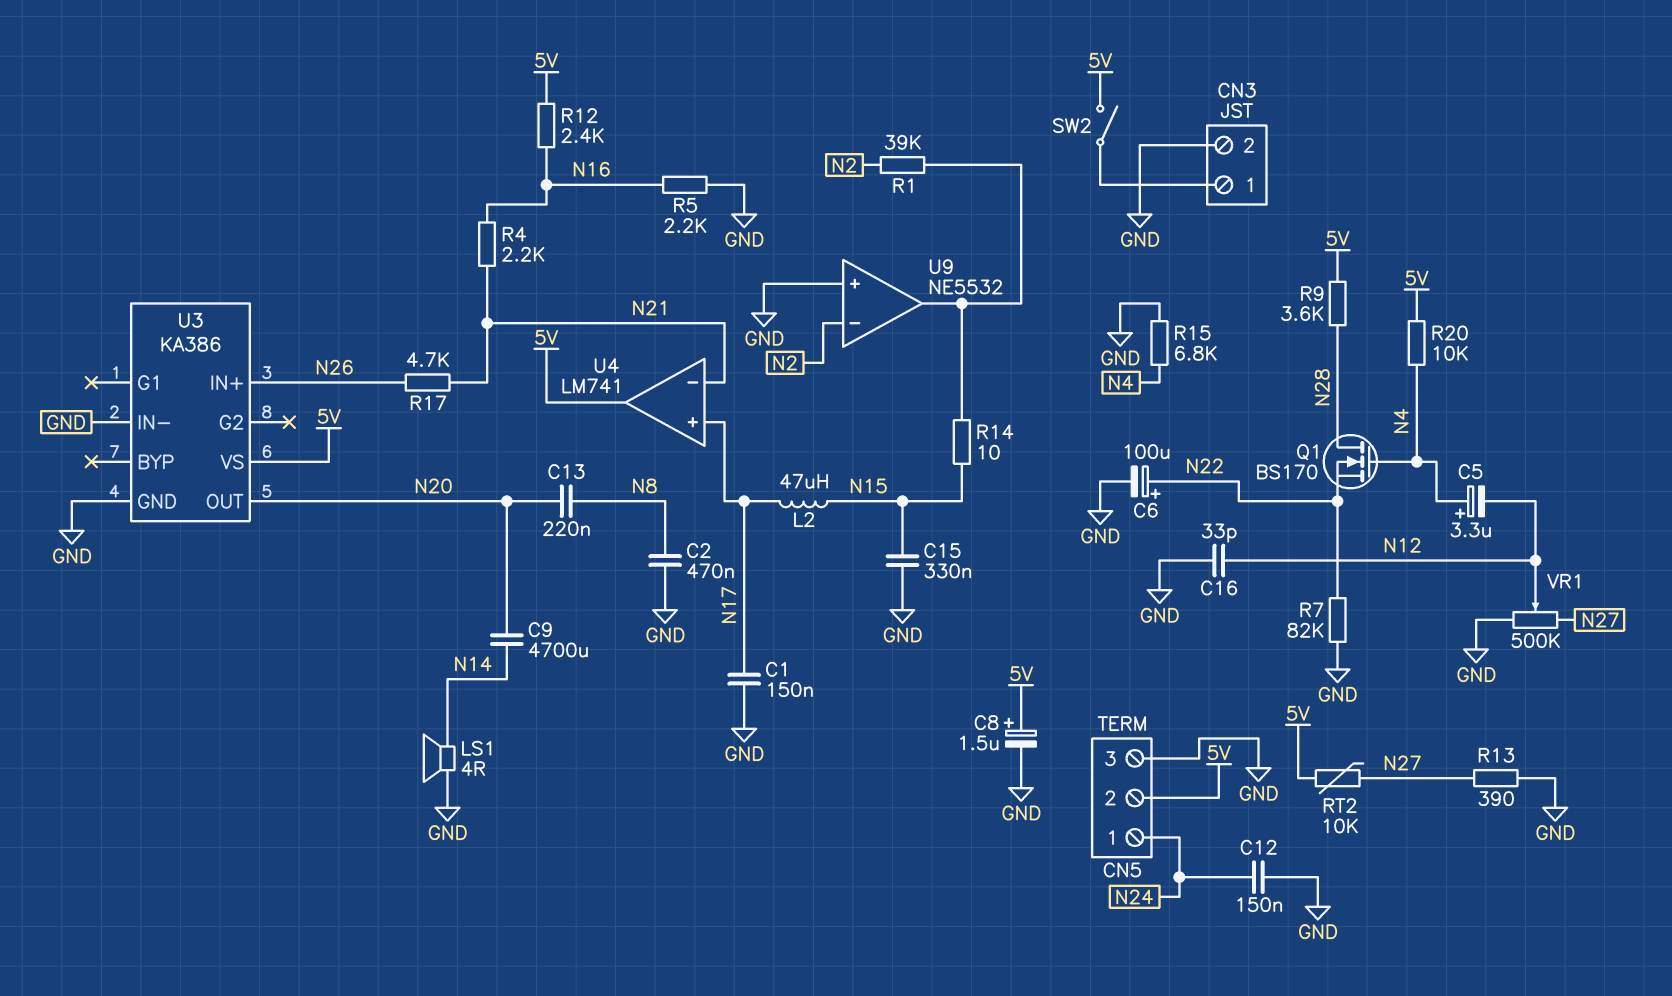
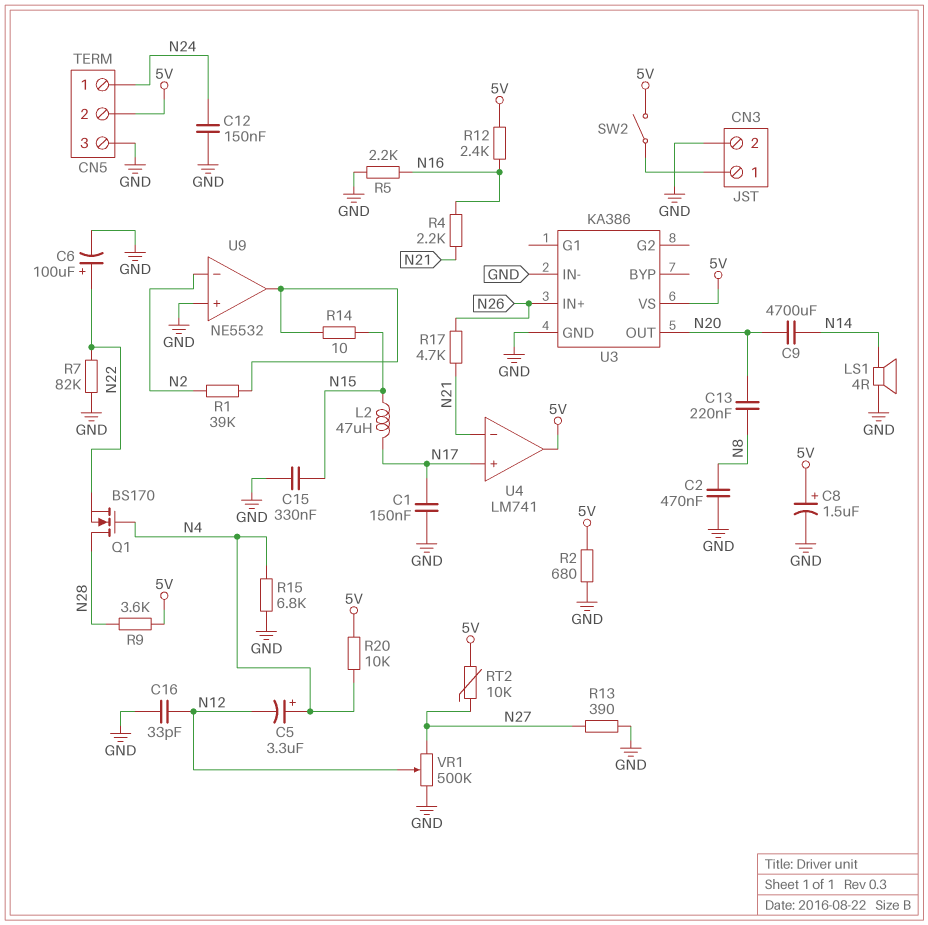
R2: none -> 680 (5V, GND)

